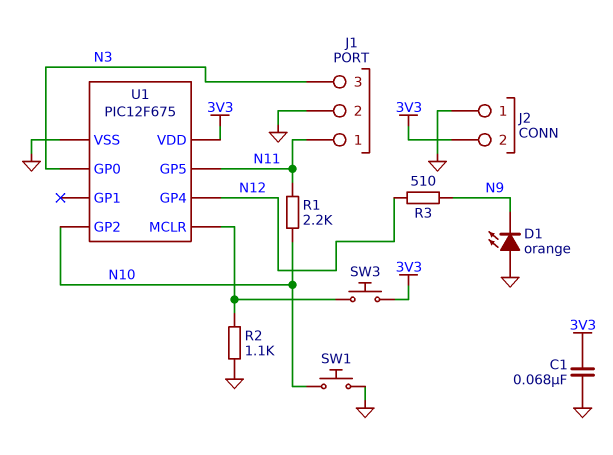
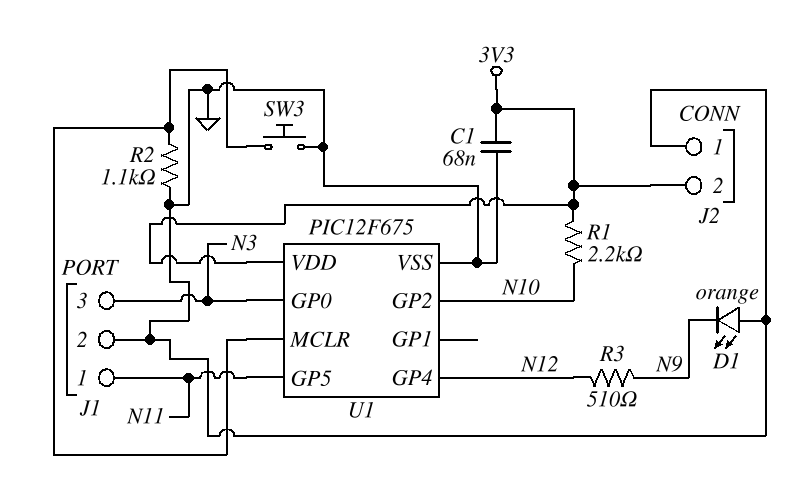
R1: 2.2k (N10, N11) -> 2.2k (3V3, N10)
SW1: button (GND, N10) -> none
SW3: button (3V3, U1/MCLR) -> button (GND, U1/MCLR)

